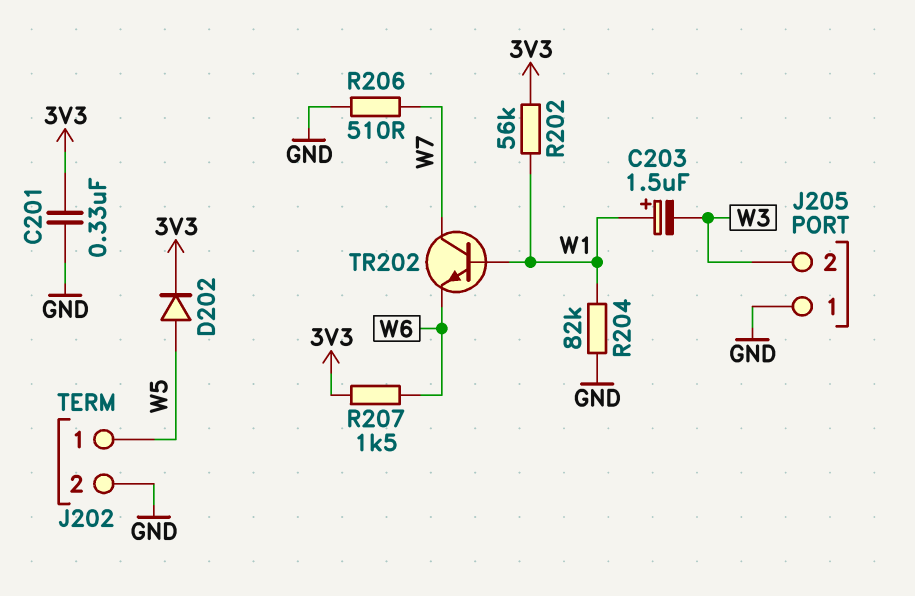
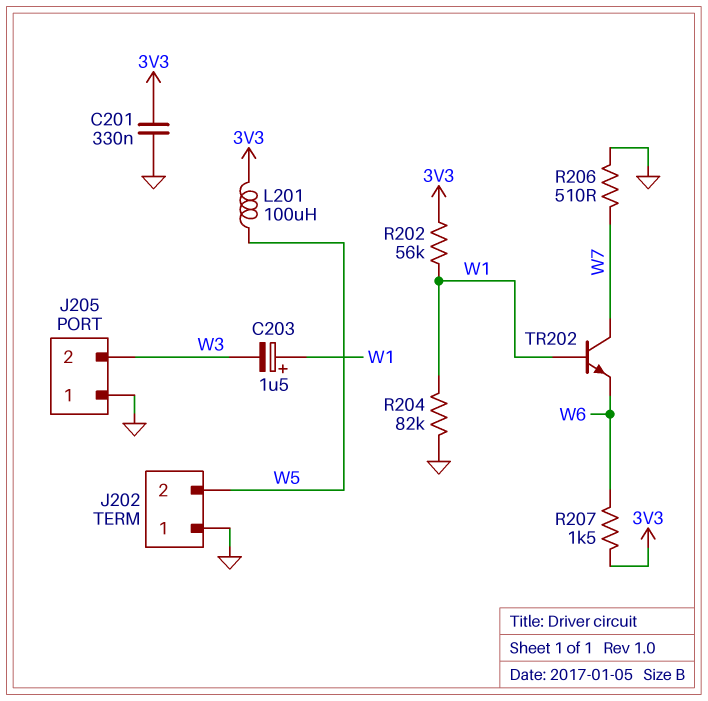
D202: diode (A W5, K 3V3) -> none
J202 pin 1: W5 -> GND
J202 pin 2: GND -> W5
L201: none -> 100uH (3V3, W5)

